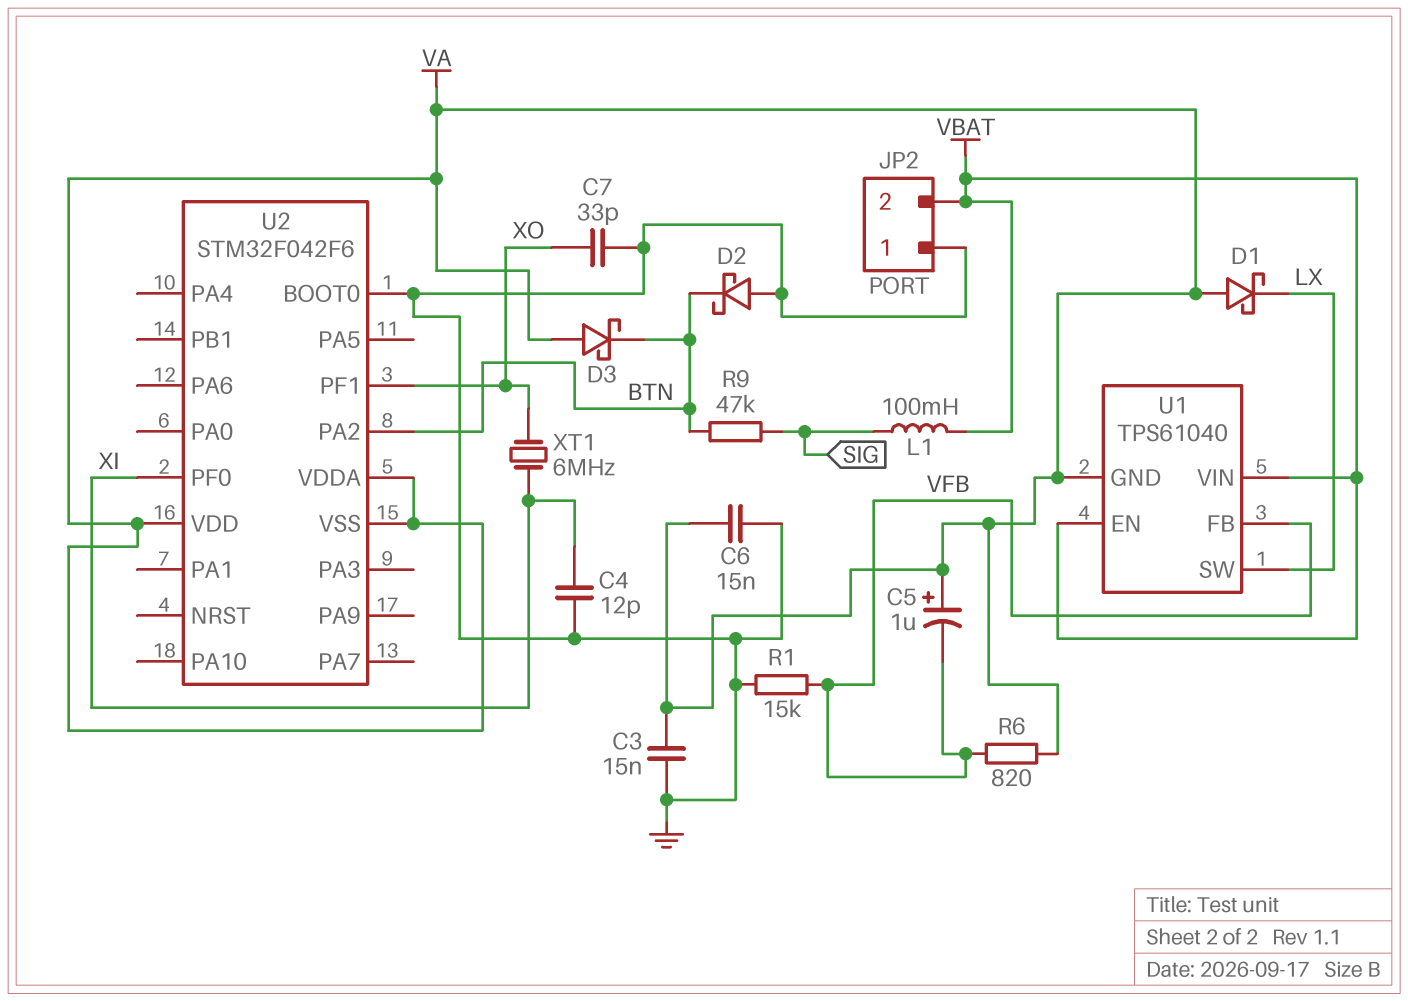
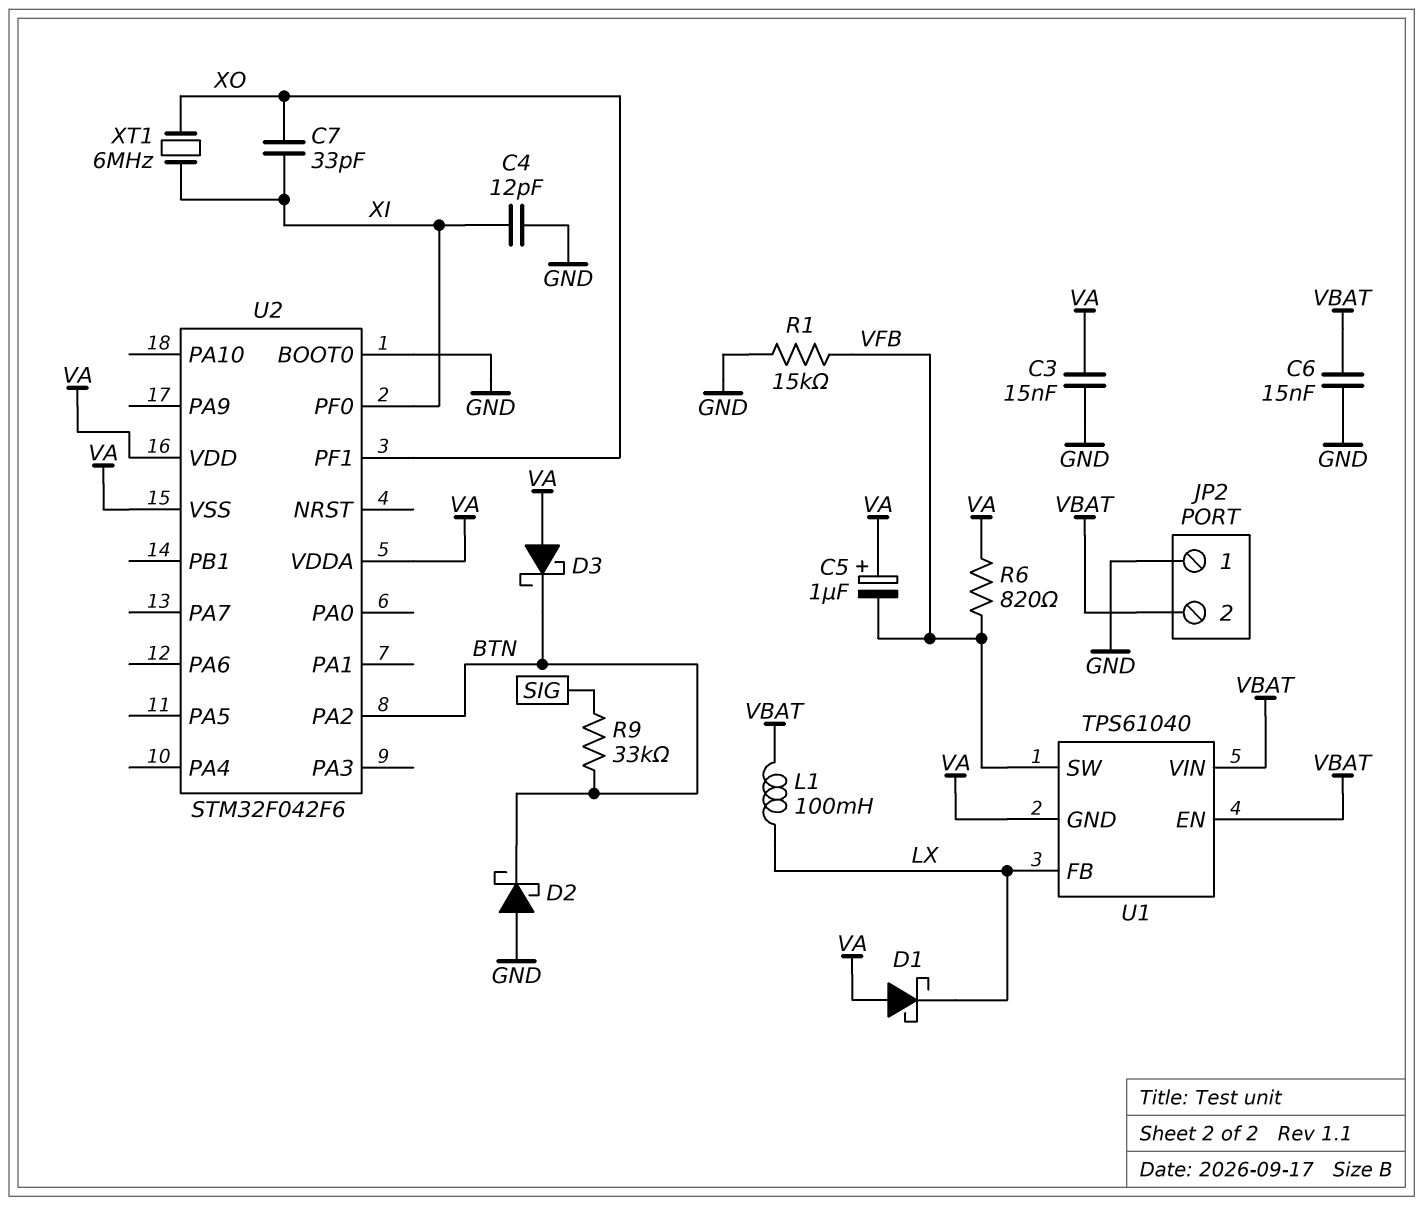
C6: 15nF (GND, VA) -> 15nF (GND, VBAT)
C7: 33pF (GND, XO) -> 33pF (XI, XO)
L1: 100mH (SIG, VBAT) -> 100mH (LX, VBAT)
R9: 47k (BTN, SIG) -> 33k (BTN, SIG)
U1 pin FB: VFB -> LX
U1 pin SW: LX -> VFB

